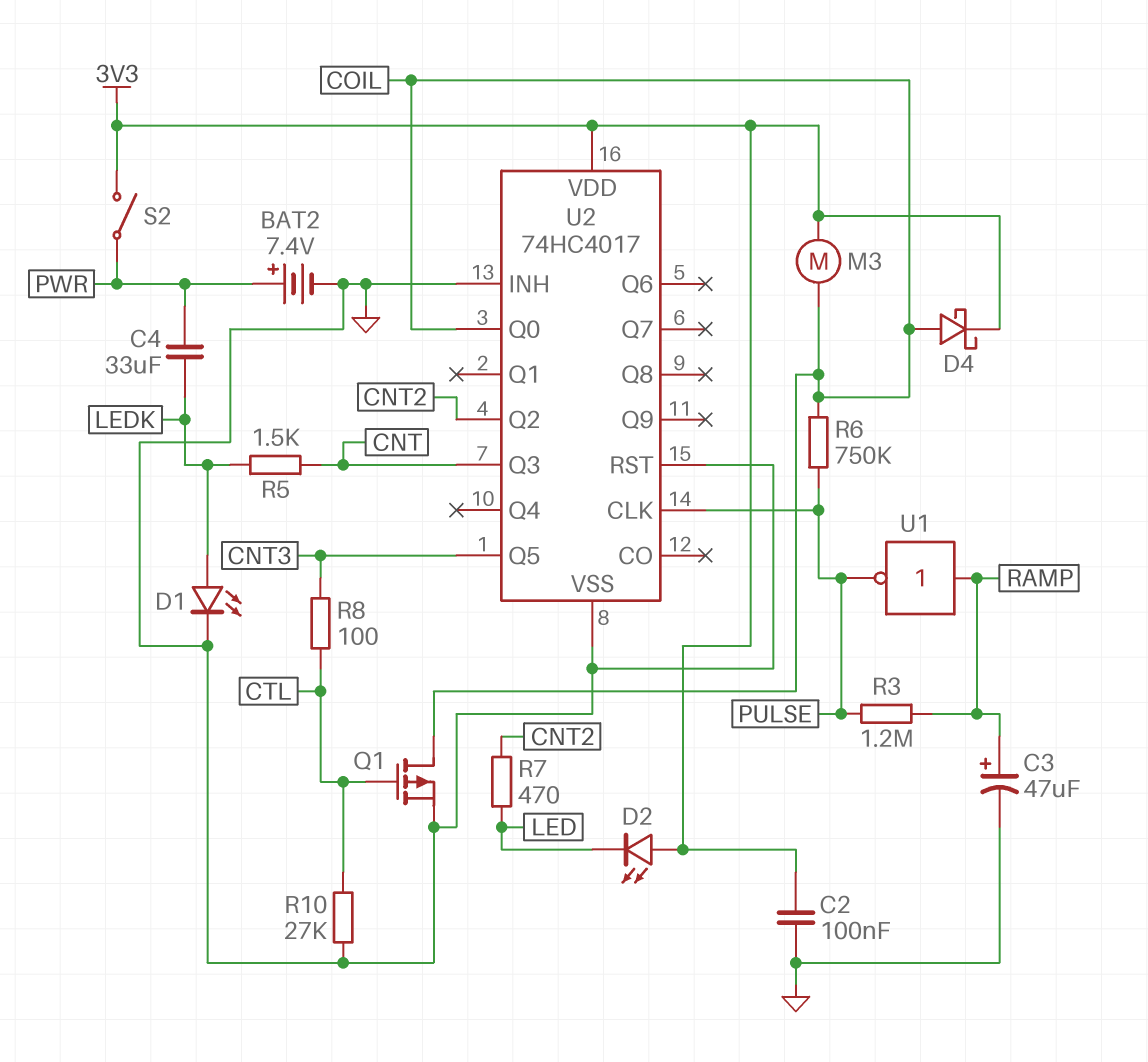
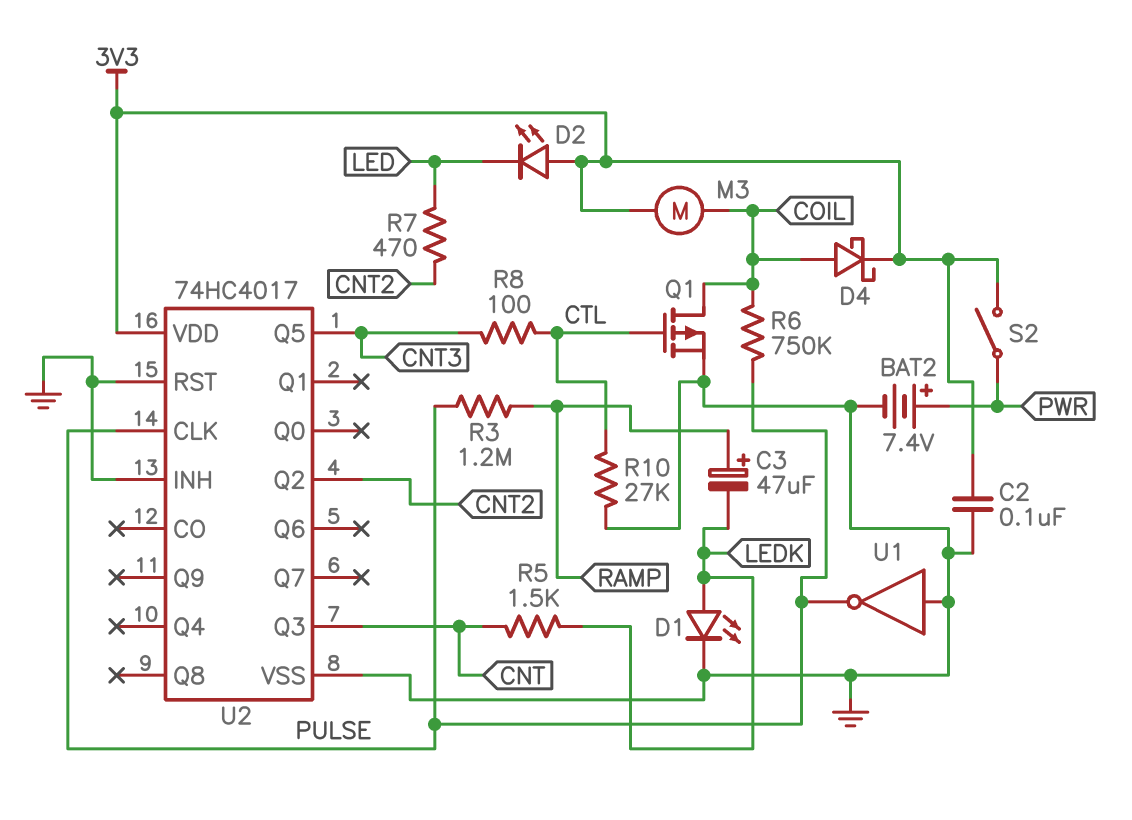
C3: 47uF (plus RAMP, minus GND) -> 47uF (plus RAMP, minus LEDK)
C4: 33uF (LEDK, PWR) -> none
U1: NOT (in RAMP, out PULSE) -> NOT (in GND, out PULSE)
U2 pin Q0: COIL -> none

